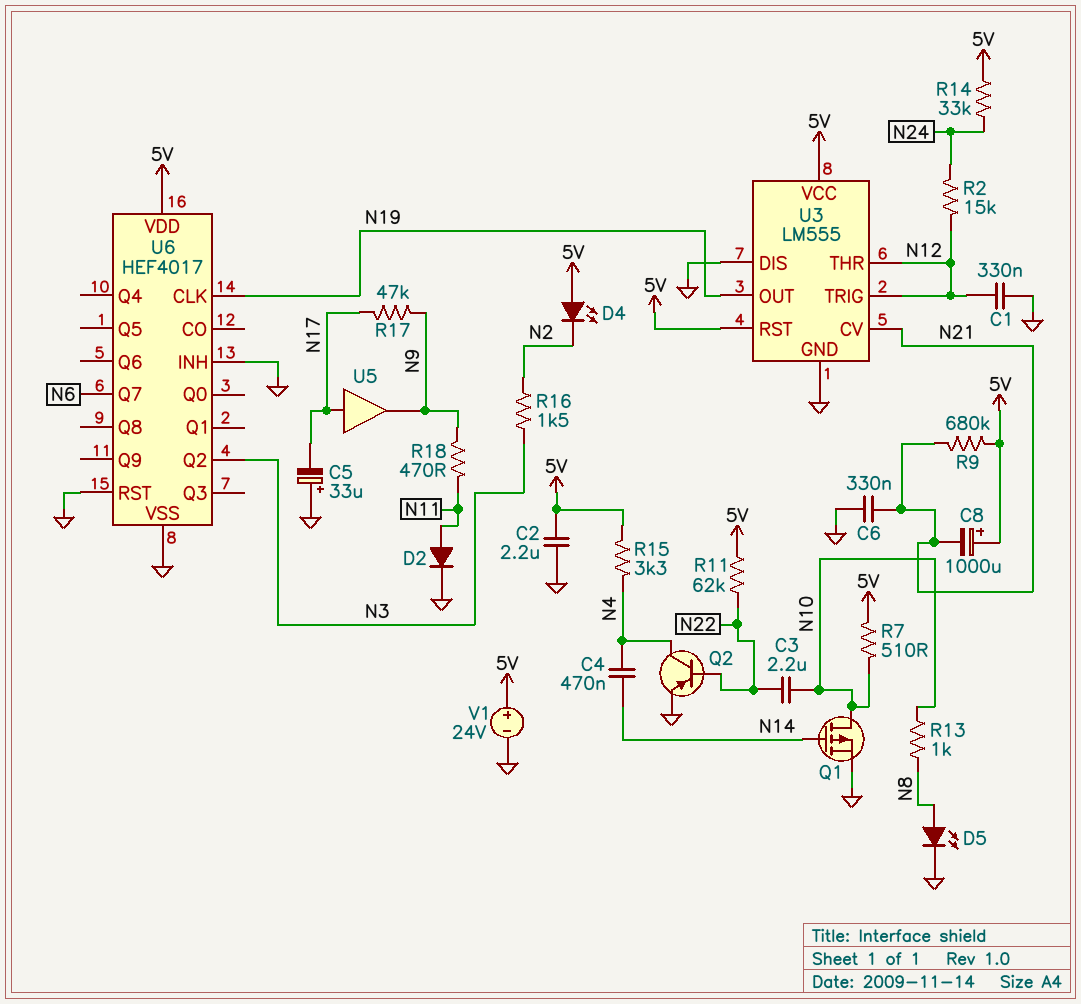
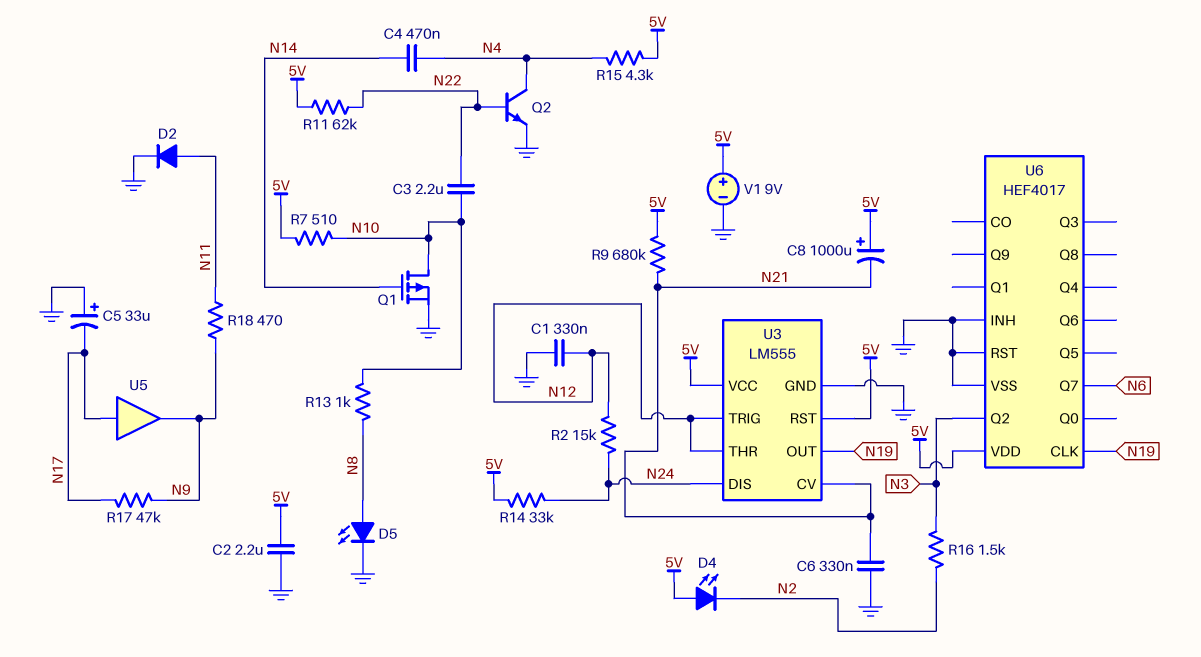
Q2: PNP (B N22, C N4, E GND) -> NPN (B N22, C N4, E GND)
R15: 3.3k (5V, N4) -> 4.3k (5V, N4)
U3 pin DIS: GND -> N24
V1: 24V (plus 5V, minus GND) -> 9V (plus 5V, minus GND)

